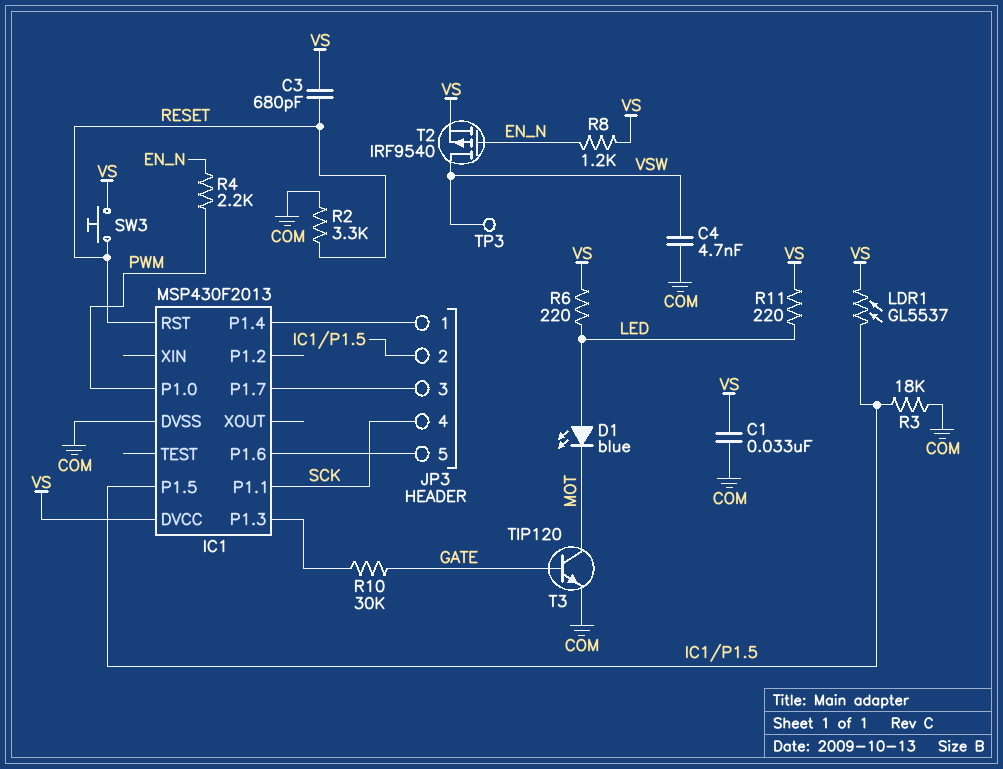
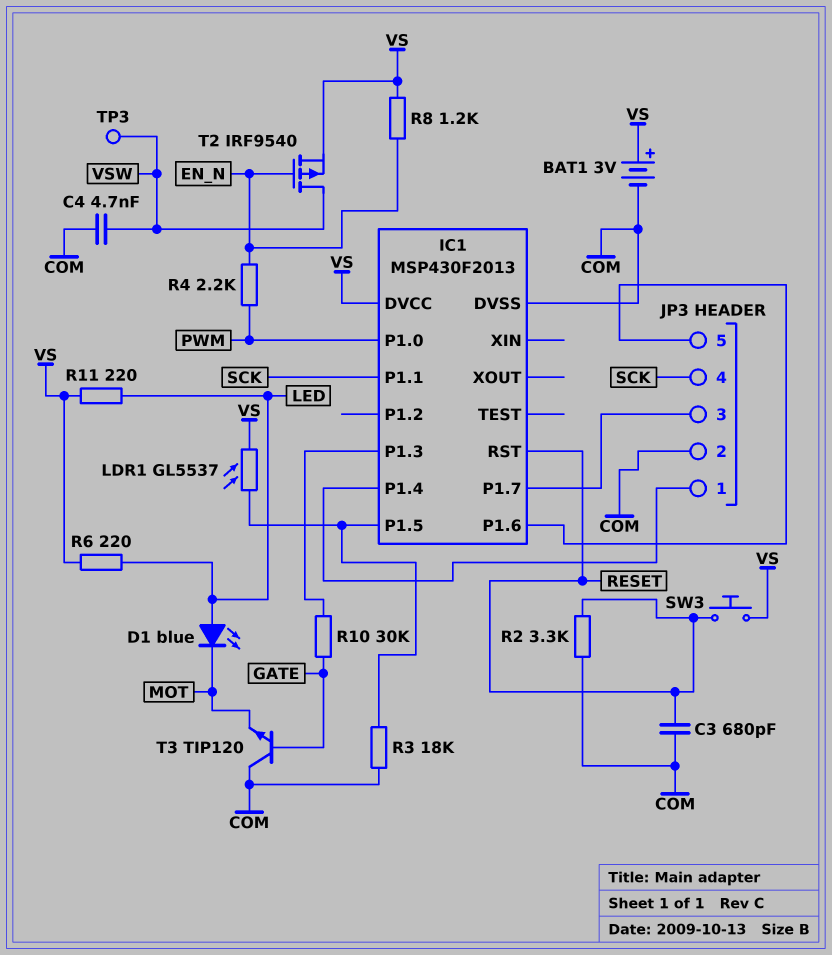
BAT1: none -> 3V (plus VS, minus COM)
C1: 33nF (COM, VS) -> none
C3: 680pF (RESET, VS) -> 680pF (COM, RESET)
JP3 pin 2: IC1/P1.5 -> COM
T3: NPN TIP120 (B GATE, C MOT, E COM) -> NPN TIP120 (B GATE, C COM, E MOT)

